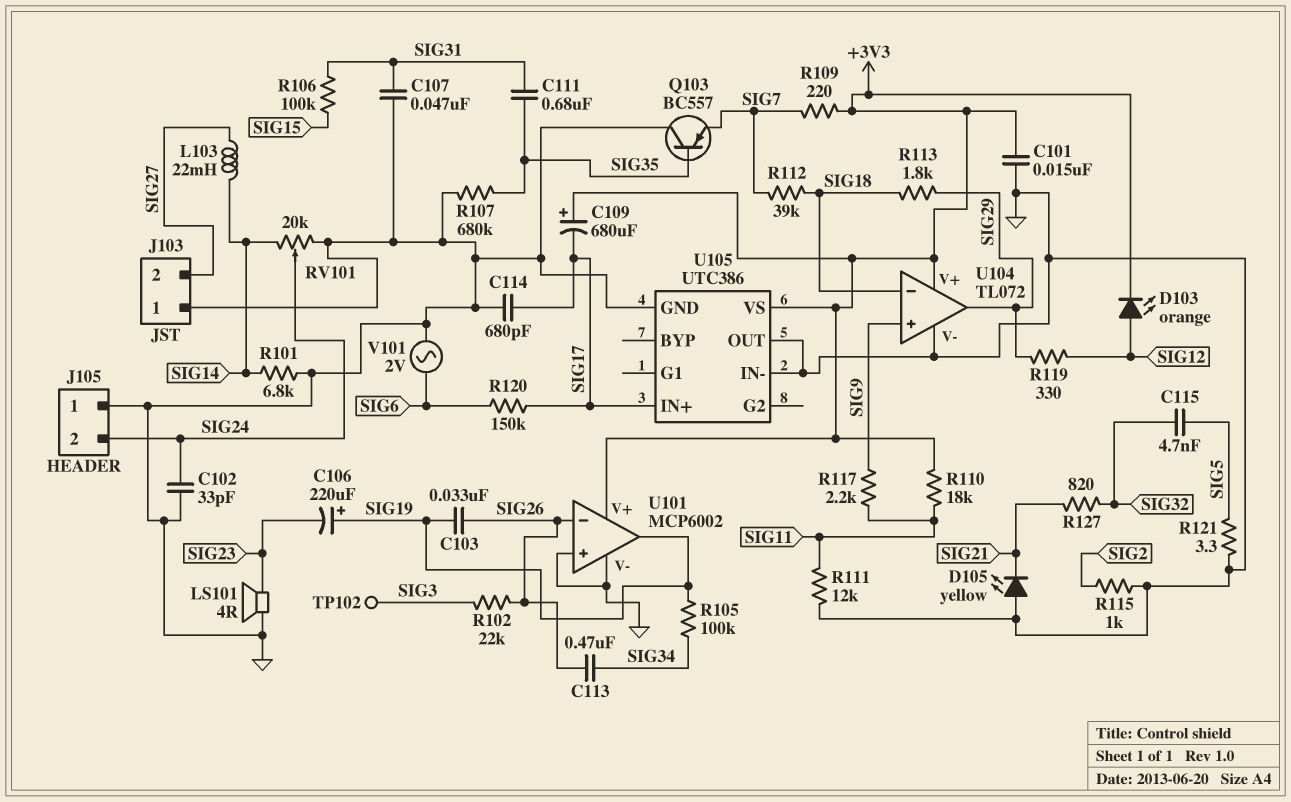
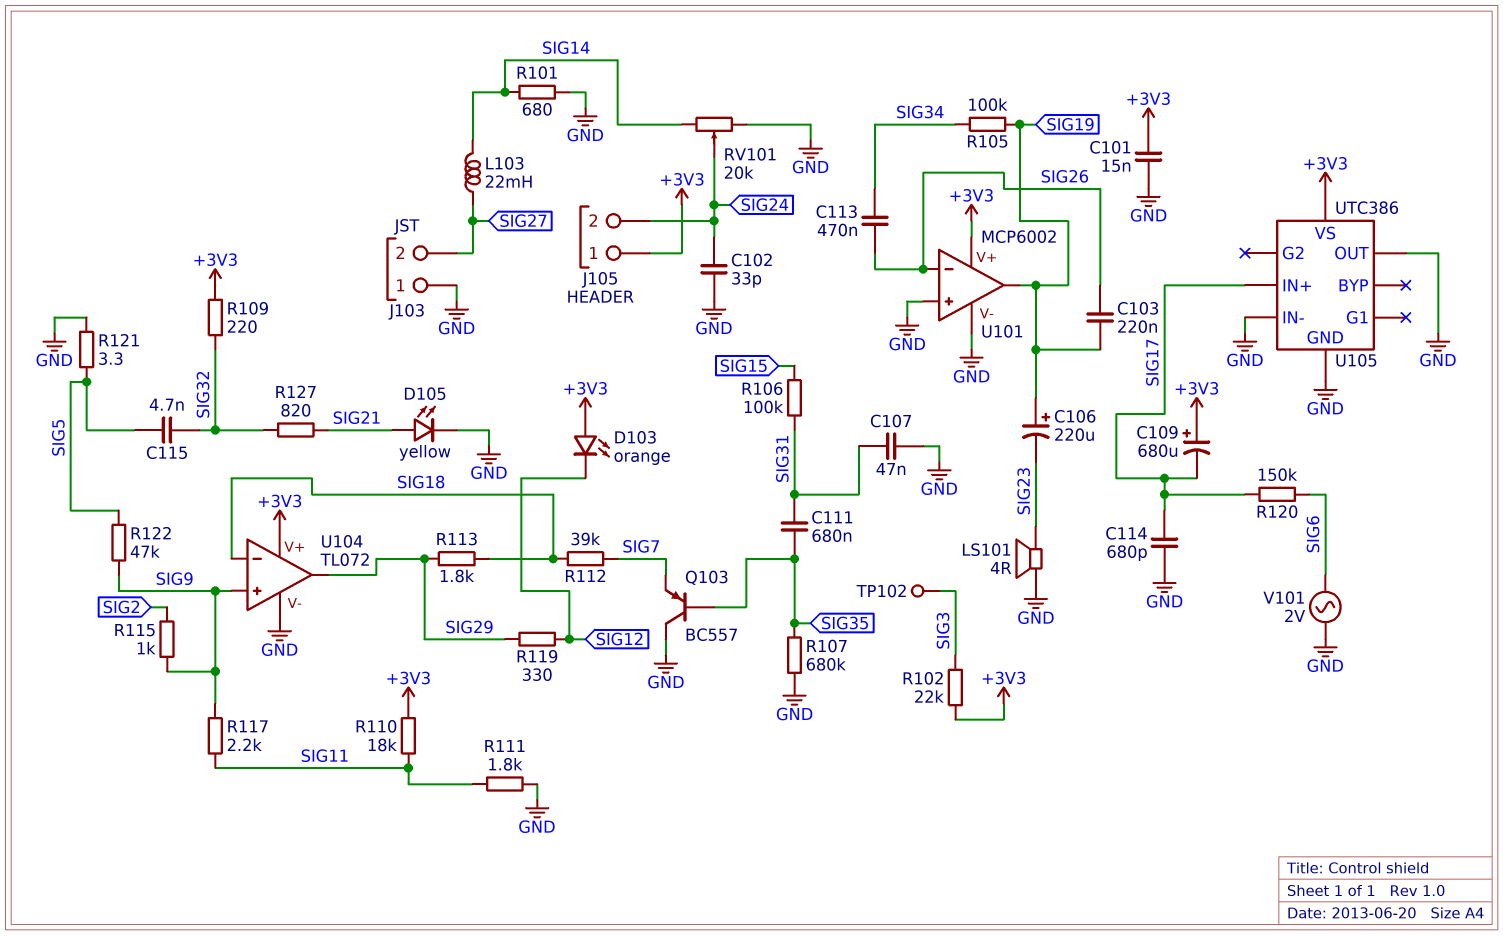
C103: 33nF (SIG19, SIG26) -> 220nF (SIG19, SIG26)
D103: LED orange (A SIG12, K +3V3) -> LED orange (A +3V3, K SIG12)
D105: LED yellow (A GND, K SIG21) -> LED yellow (A SIG21, K GND)
J105 pin 1: GND -> +3V3
R101: 6.8k (GND, SIG14) -> 680 (GND, SIG14)
R102: 22k (SIG3, SIG26) -> 22k (+3V3, SIG3)
R109: 220 (+3V3, SIG7) -> 220 (+3V3, SIG32)
R111: 12k (GND, SIG11) -> 1.8k (GND, SIG11)
R115: 1k (GND, SIG2) -> 1k (SIG2, SIG9)
R122: none -> 47k (SIG5, SIG9)

